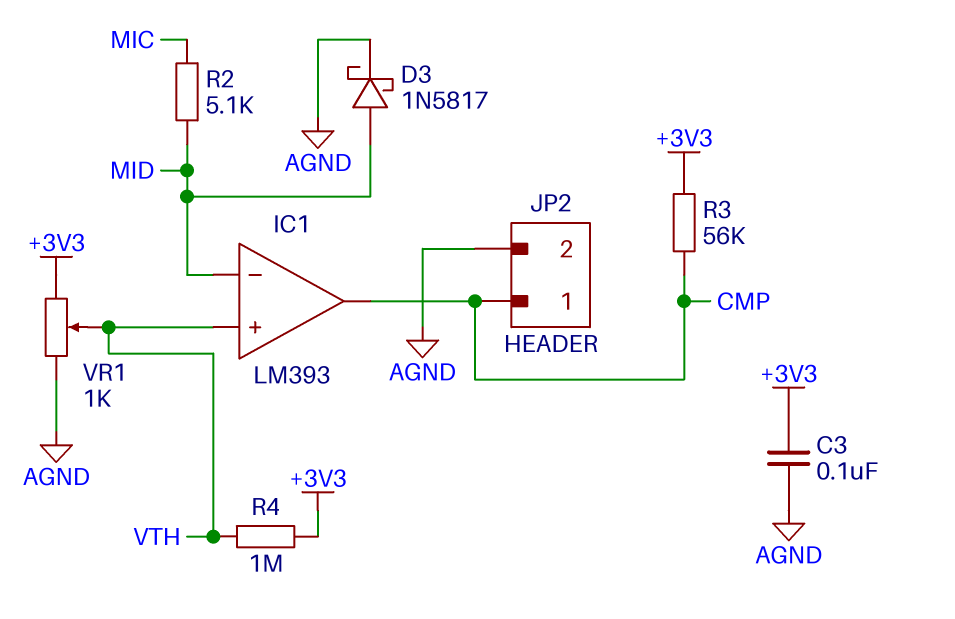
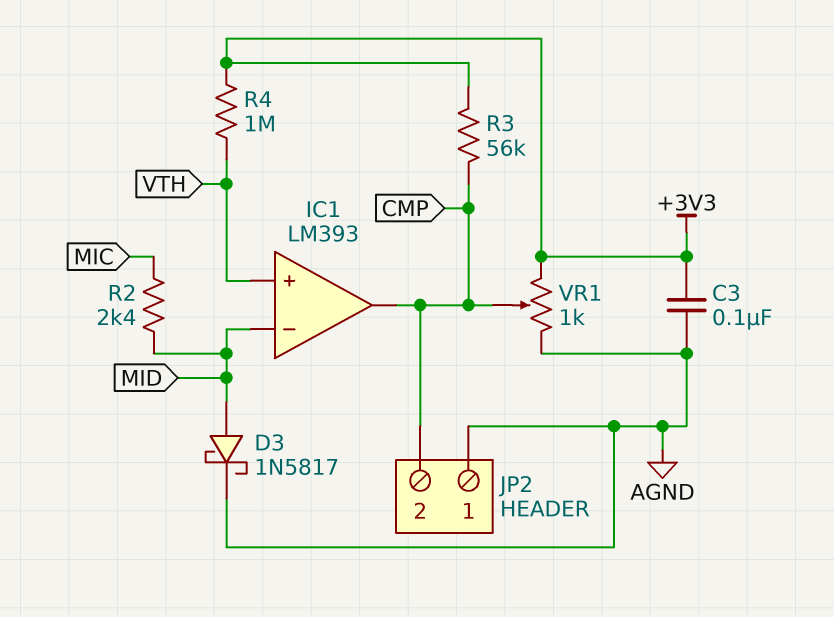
JP2 pin 1: CMP -> AGND
JP2 pin 2: AGND -> CMP
R2: 5.1k (MIC, MID) -> 2.4k (MIC, MID)
VR1: 1k (+3V3, AGND, wiper VTH) -> 1k (+3V3, AGND, wiper CMP)

